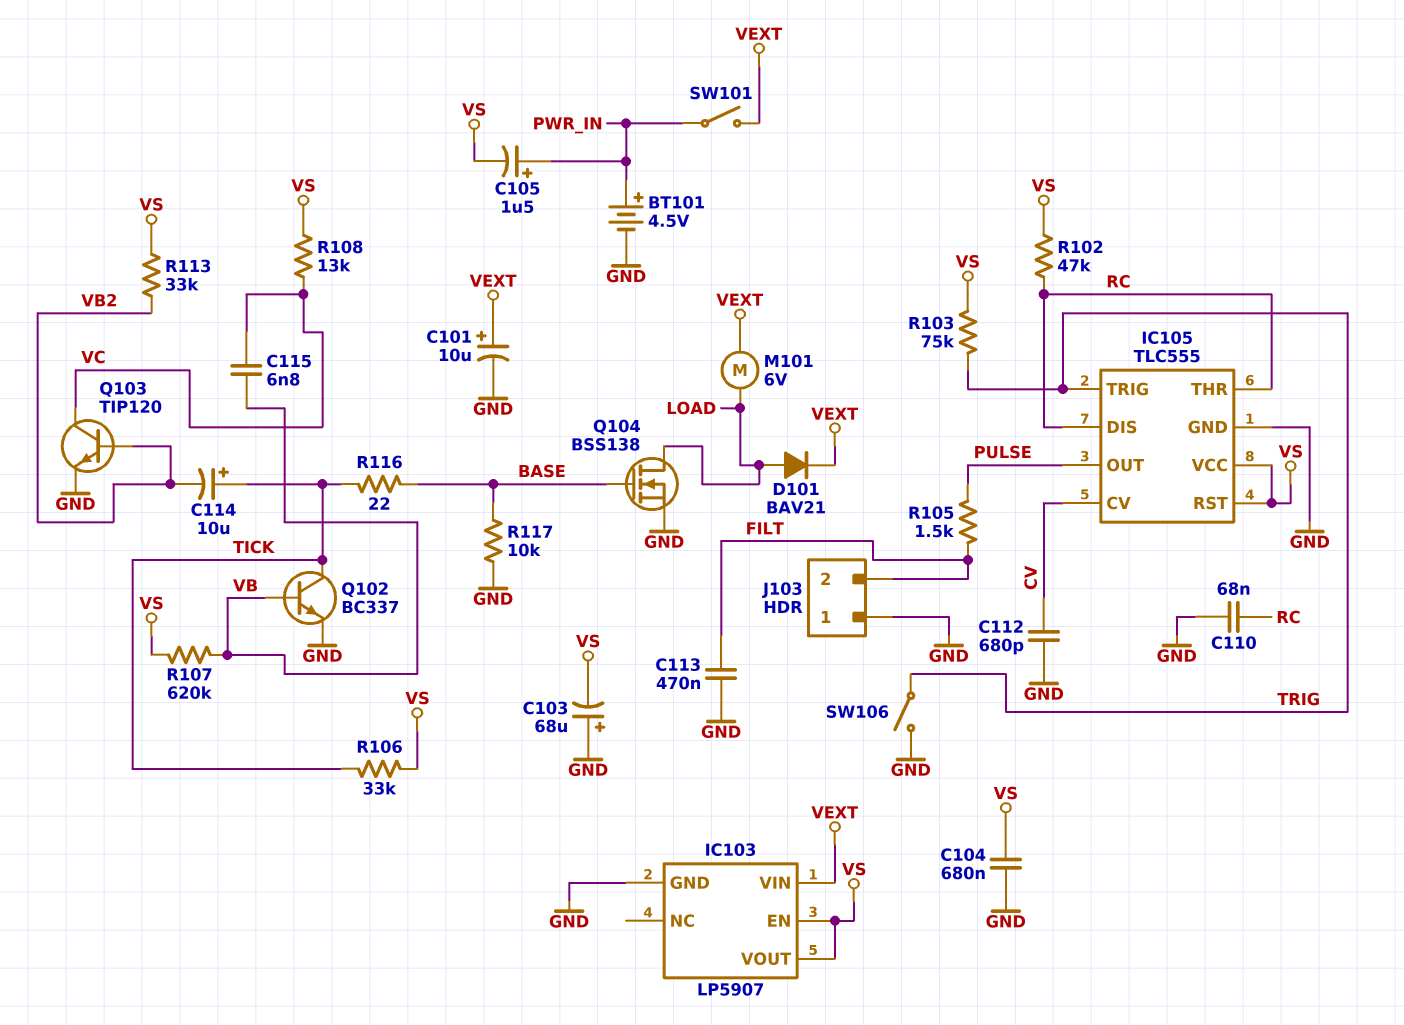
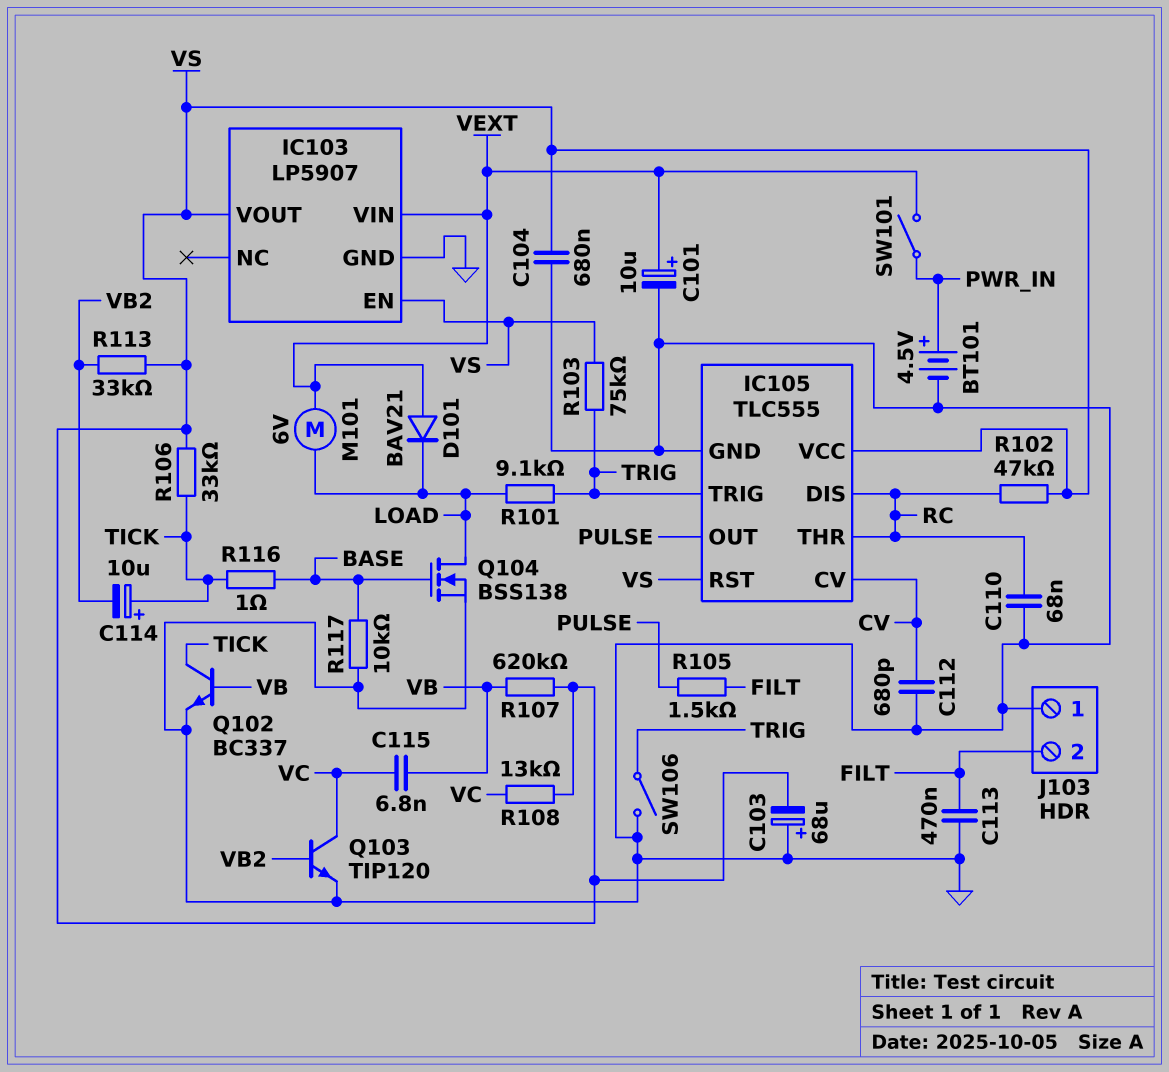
C105: 1.5uF (plus PWR_IN, minus VS) -> none
D101: diode BAV21 (A LOAD, K VEXT) -> diode BAV21 (A VEXT, K LOAD)
R101: none -> 9.1k (LOAD, TRIG)
R116: 22 (BASE, TICK) -> 1 (BASE, TICK)

